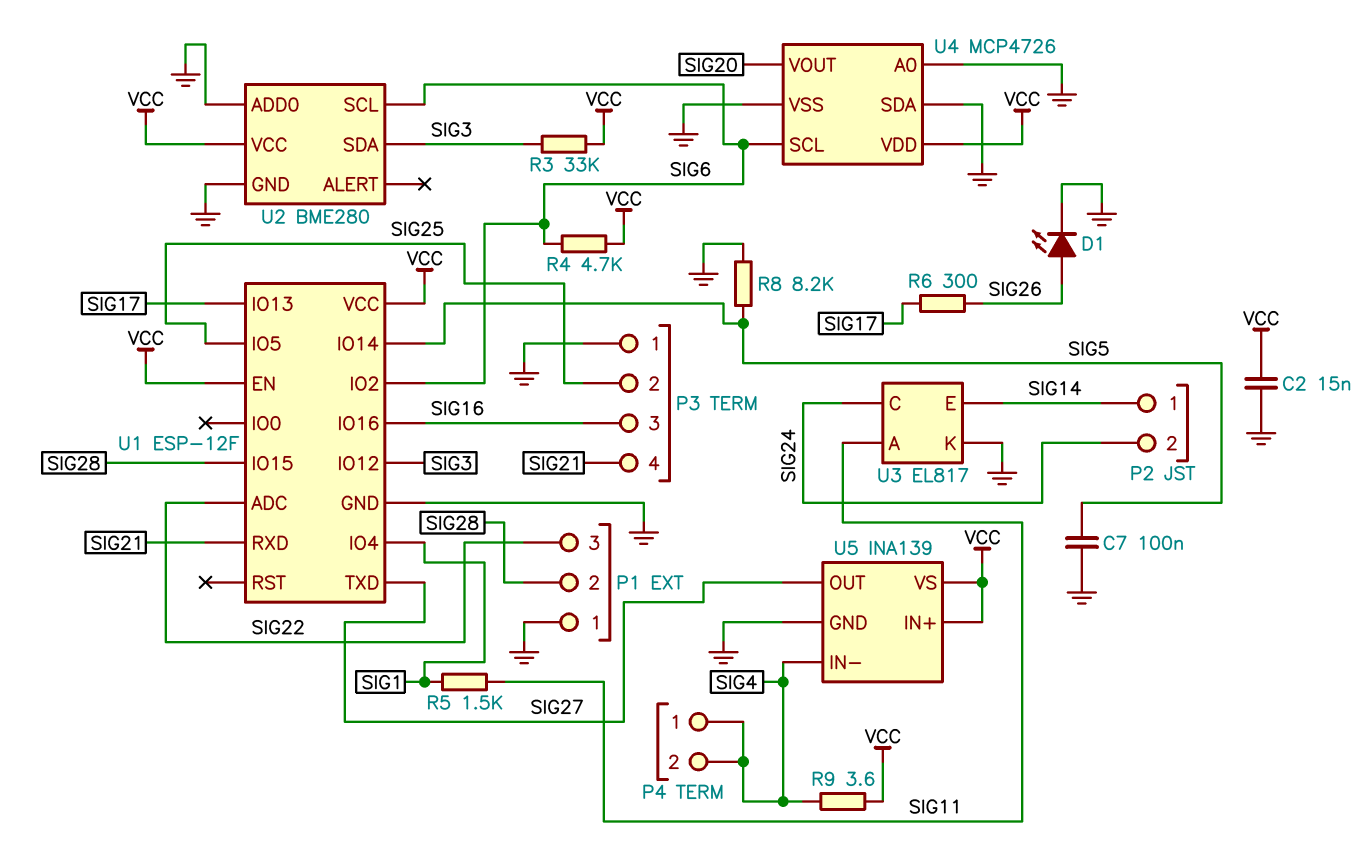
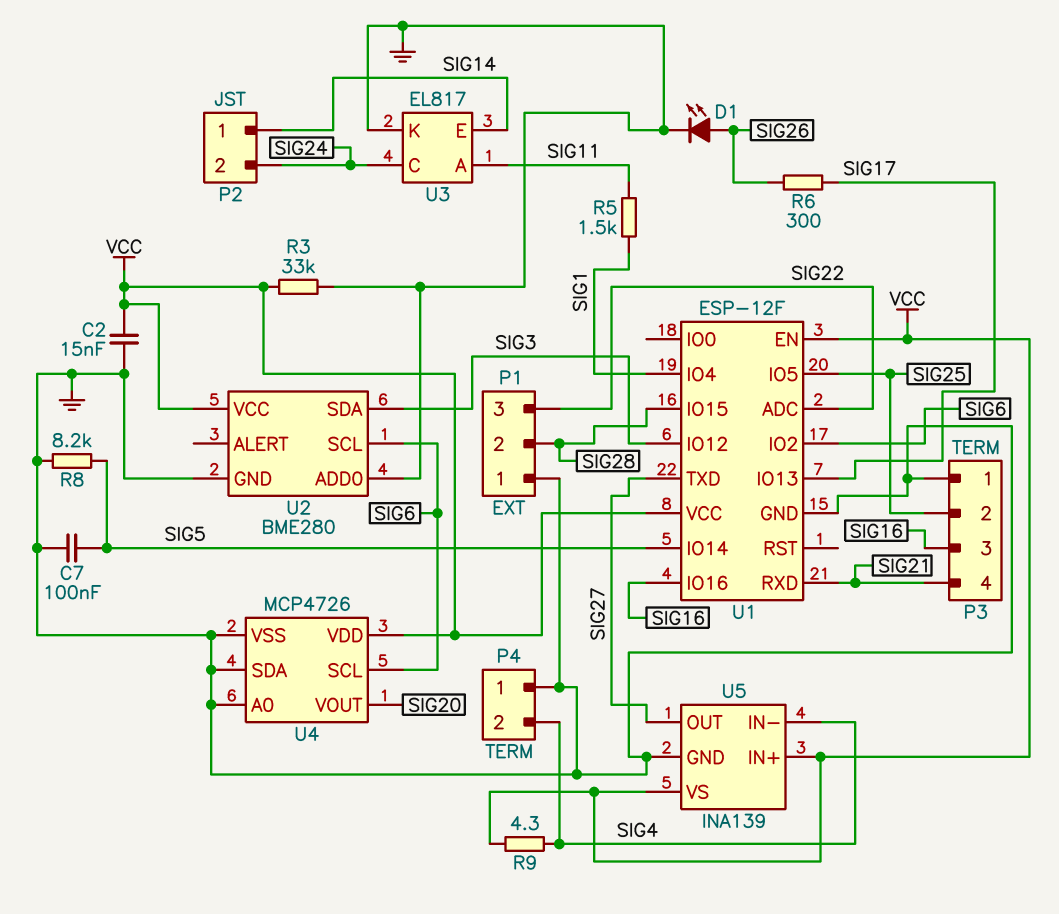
P4 pin 1: SIG4 -> GND
R3: 33k (SIG3, VCC) -> 33k (GND, VCC)
R4: 4.7k (SIG6, VCC) -> none
R9: 3.6 (SIG4, VCC) -> 4.3 (SIG4, VCC)

